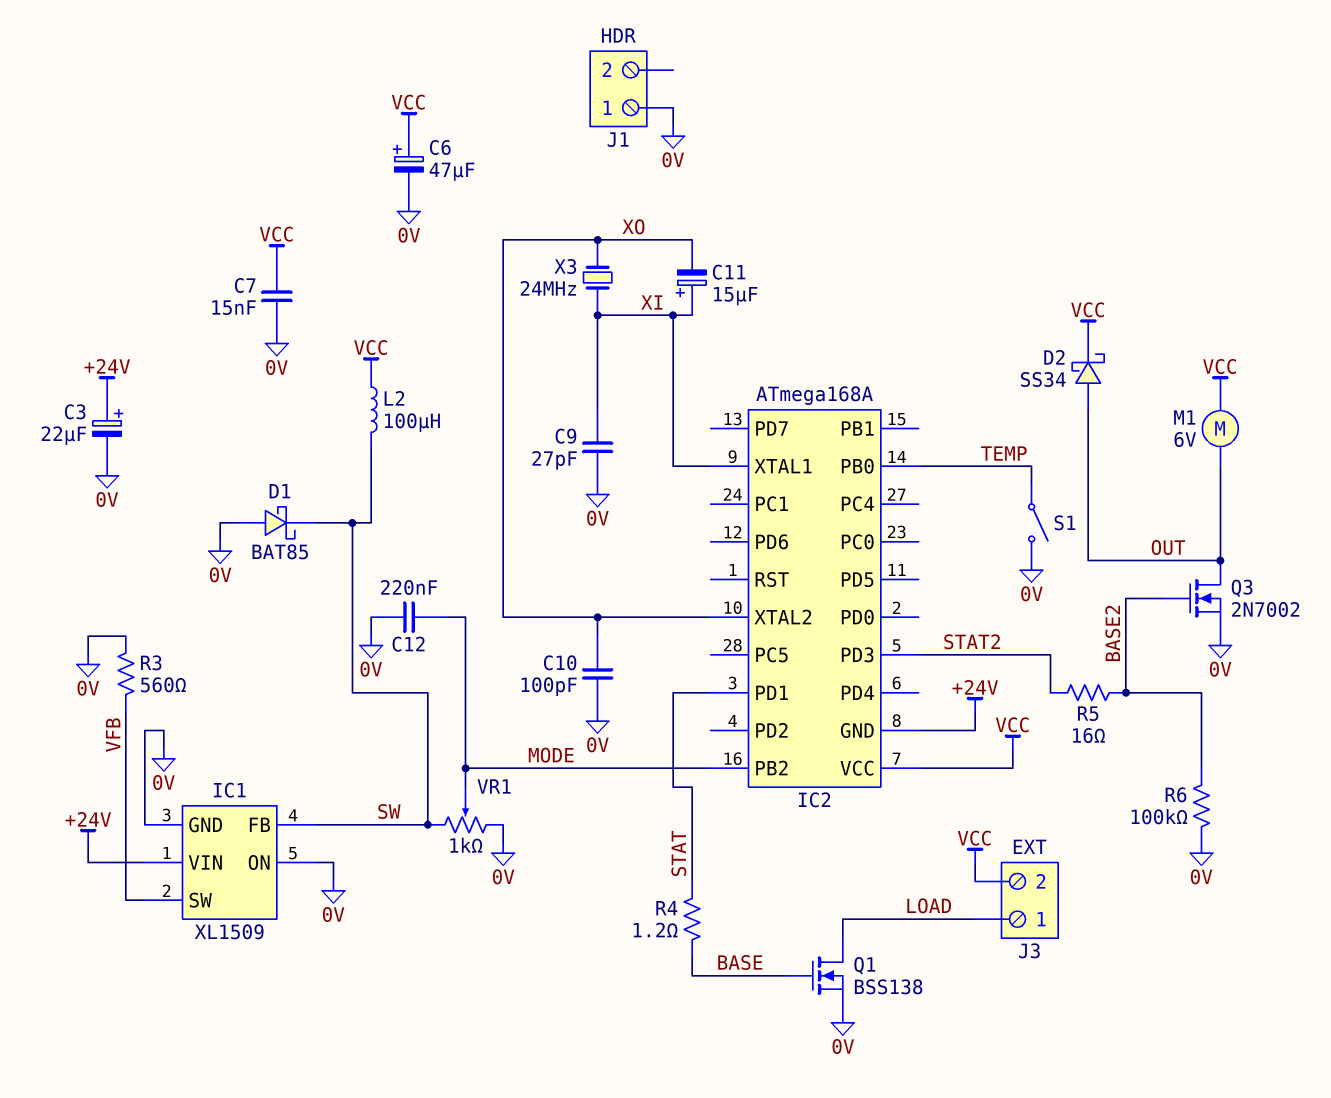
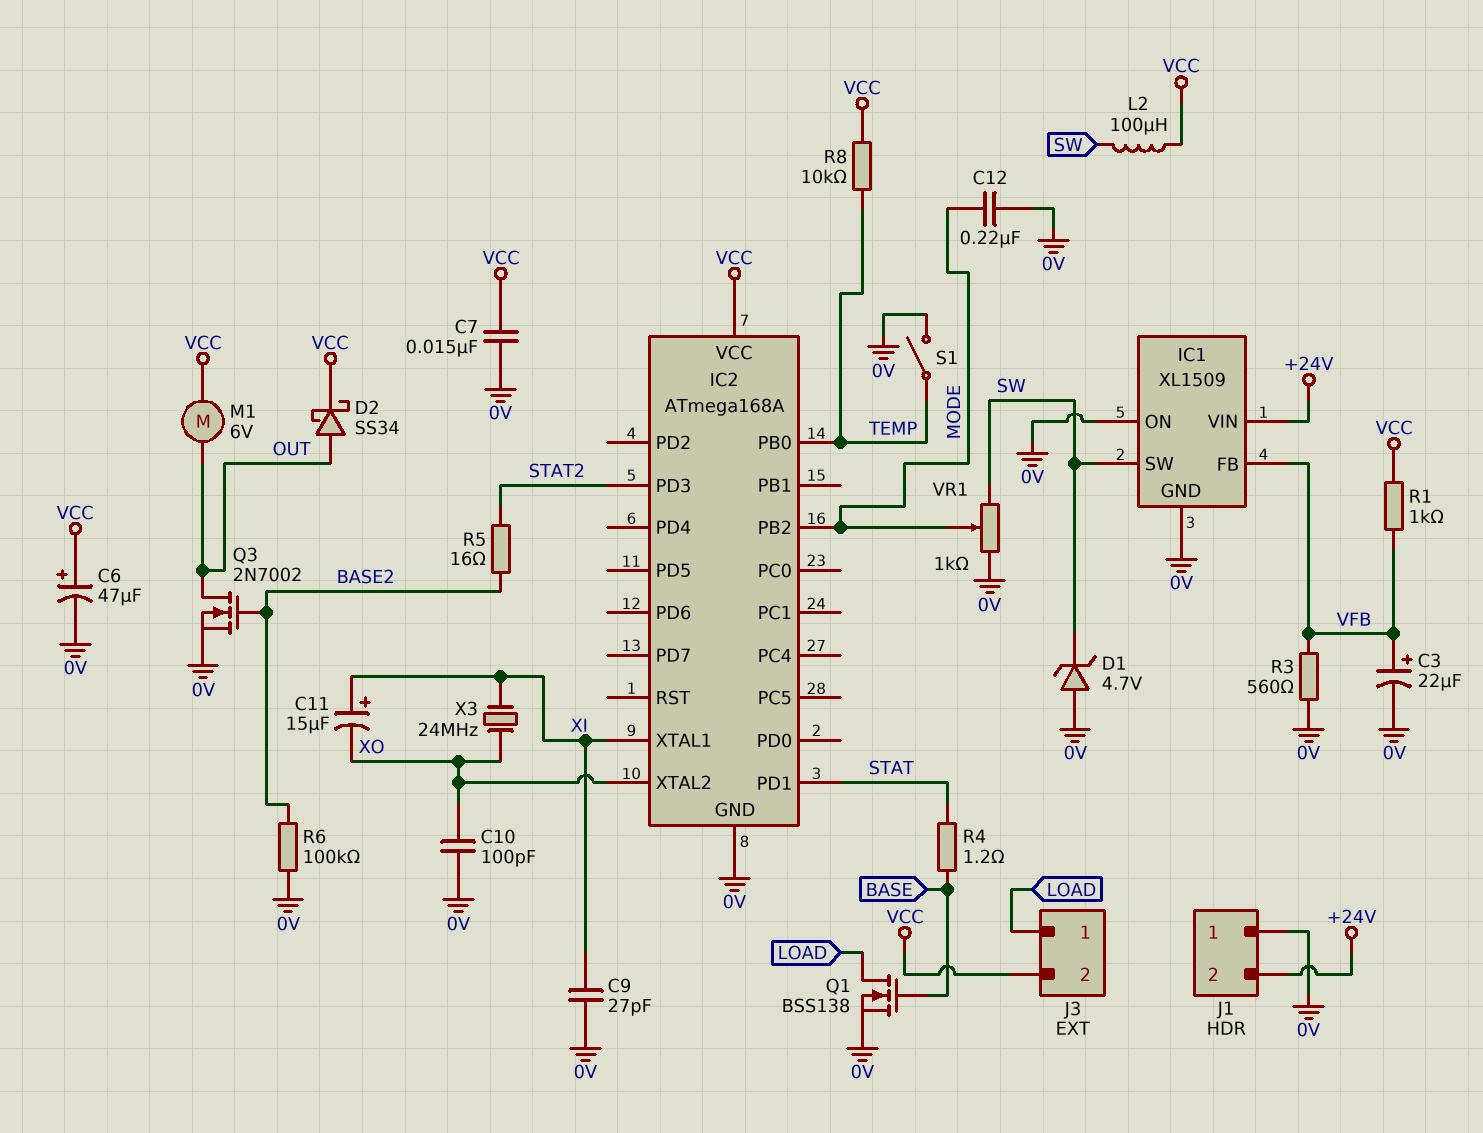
C3: 22uF (plus +24V, minus 0V) -> 22uF (plus VFB, minus 0V)
D1: schottky BAT85 (A 0V, K SW) -> zener 4.7V (A 0V, K SW)
IC1 pin FB: SW -> VFB
IC1 pin SW: VFB -> SW
IC2 pin GND: +24V -> 0V
J1 pin 2: none -> +24V
R1: none -> 1k (VCC, VFB)
R8: none -> 10k (TEMP, VCC)

